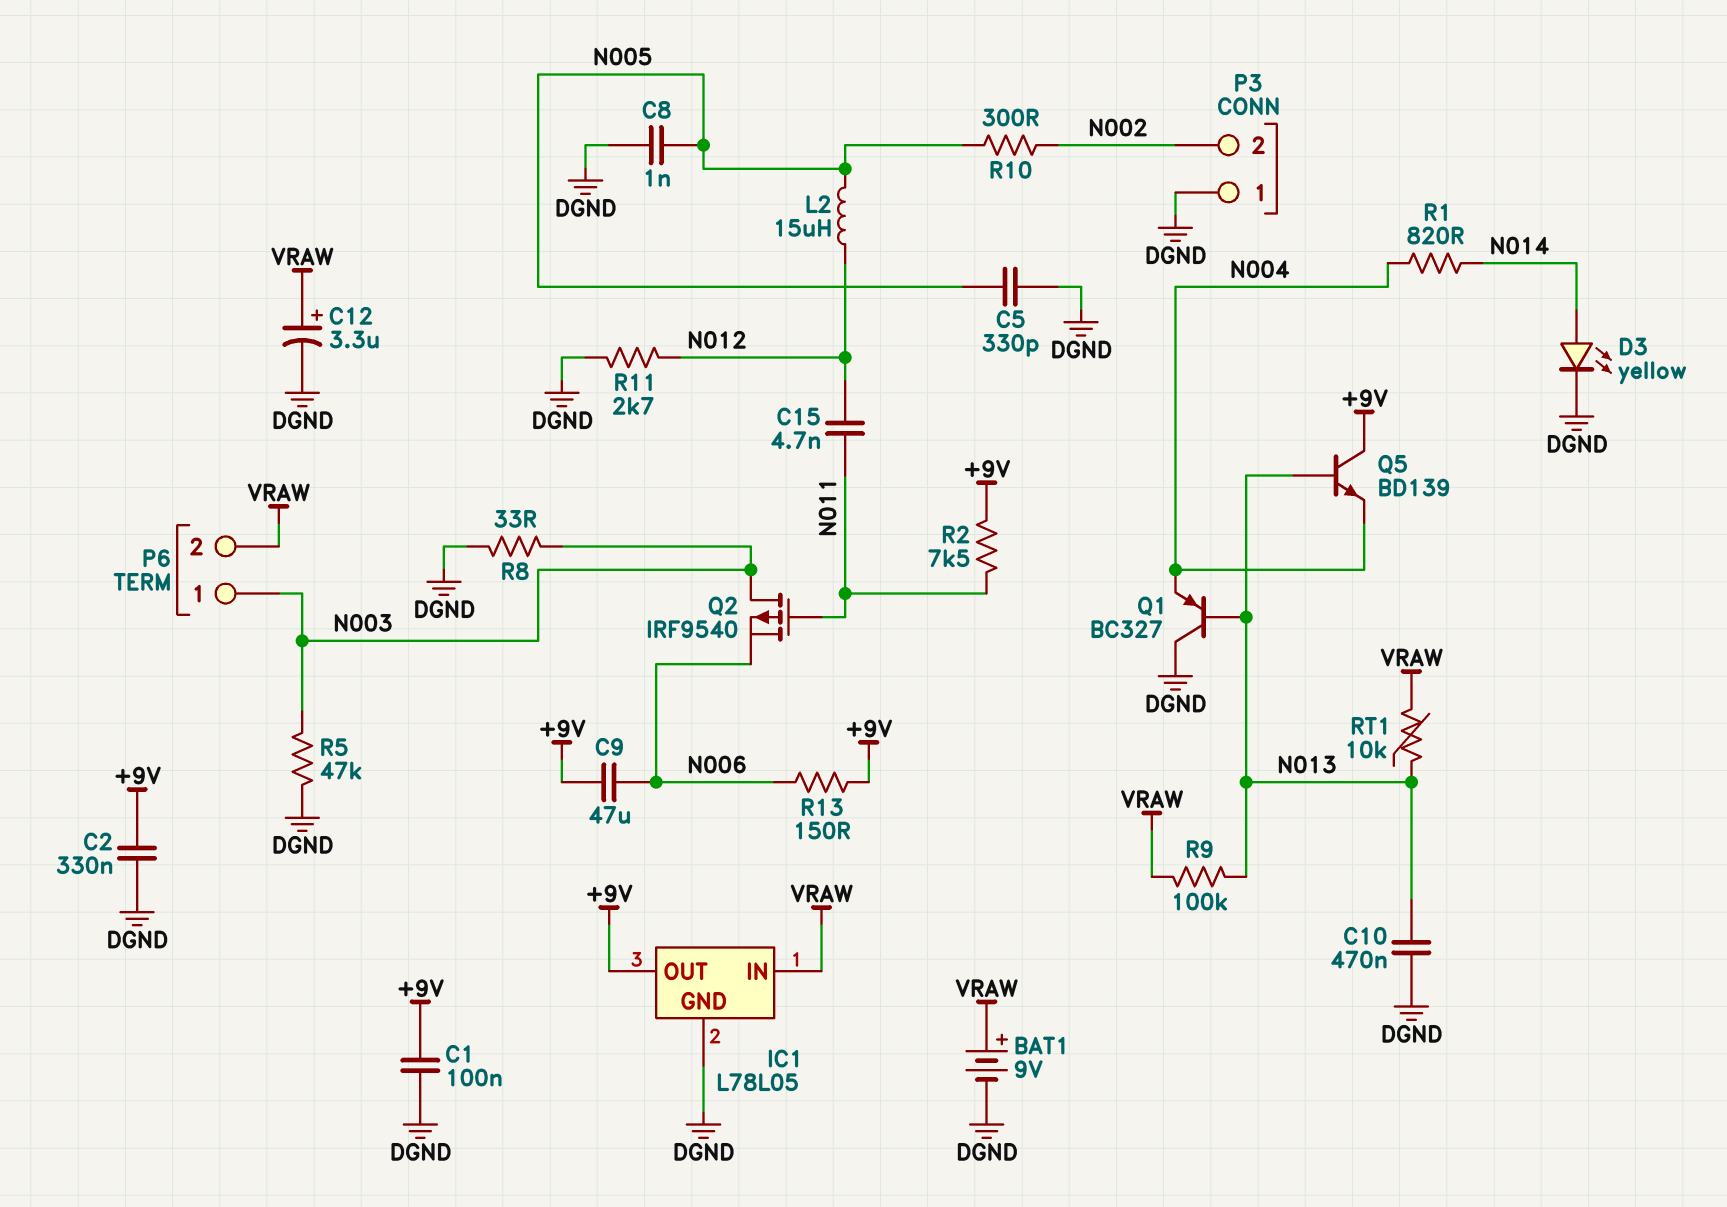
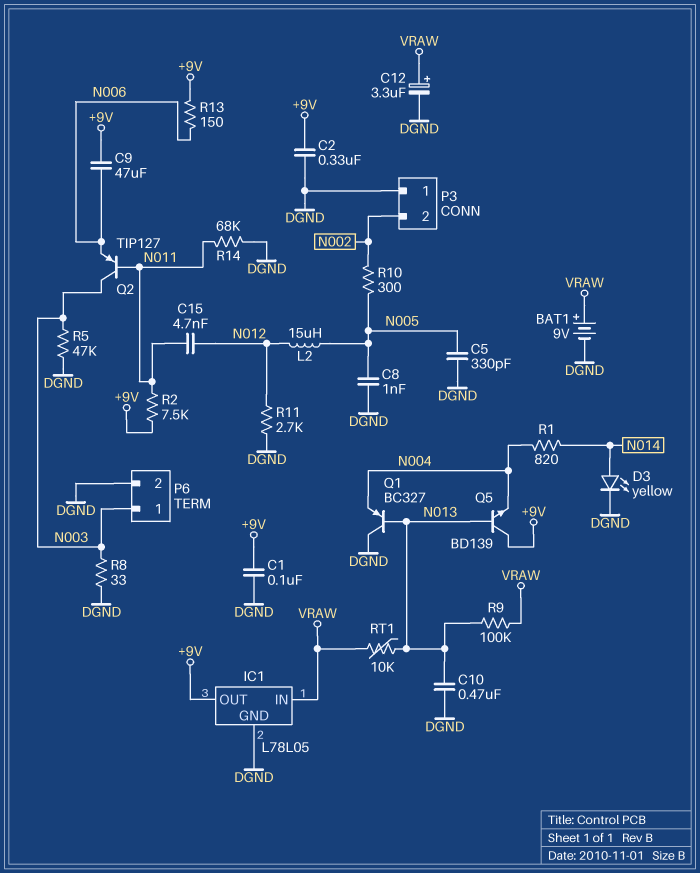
P6 pin 2: VRAW -> DGND
Q2: PMOS IRF9540 (G N011, D N003, S N006) -> PNP TIP127 (B N011, C N003, E N006)
R14: none -> 68k (DGND, N011)

